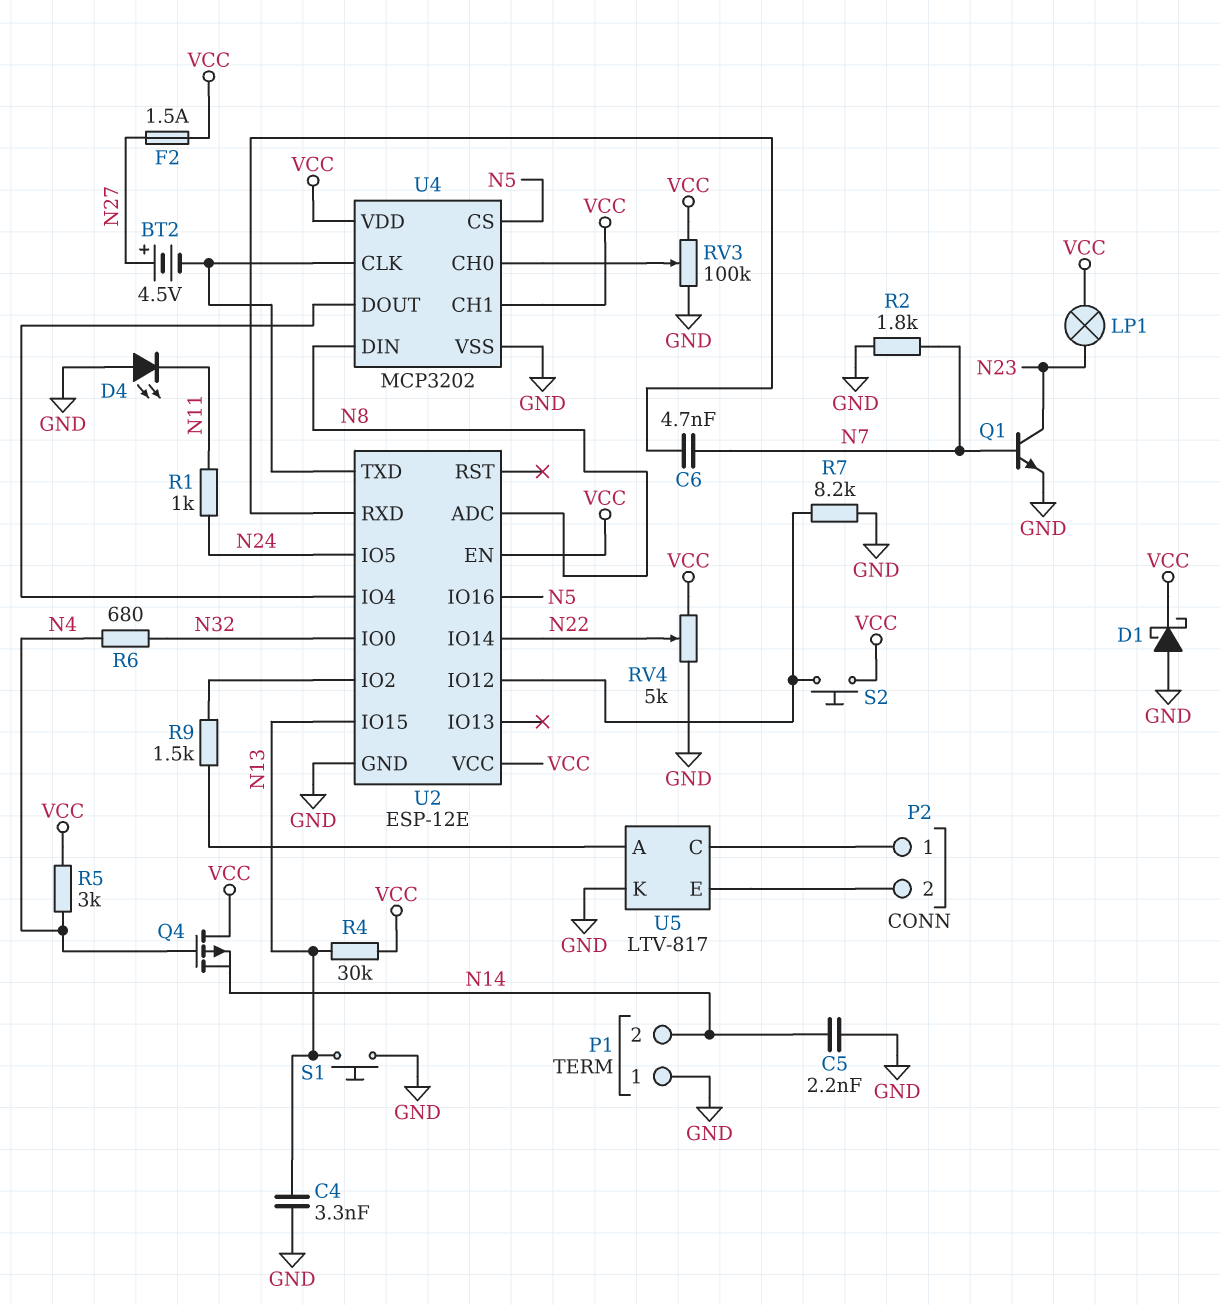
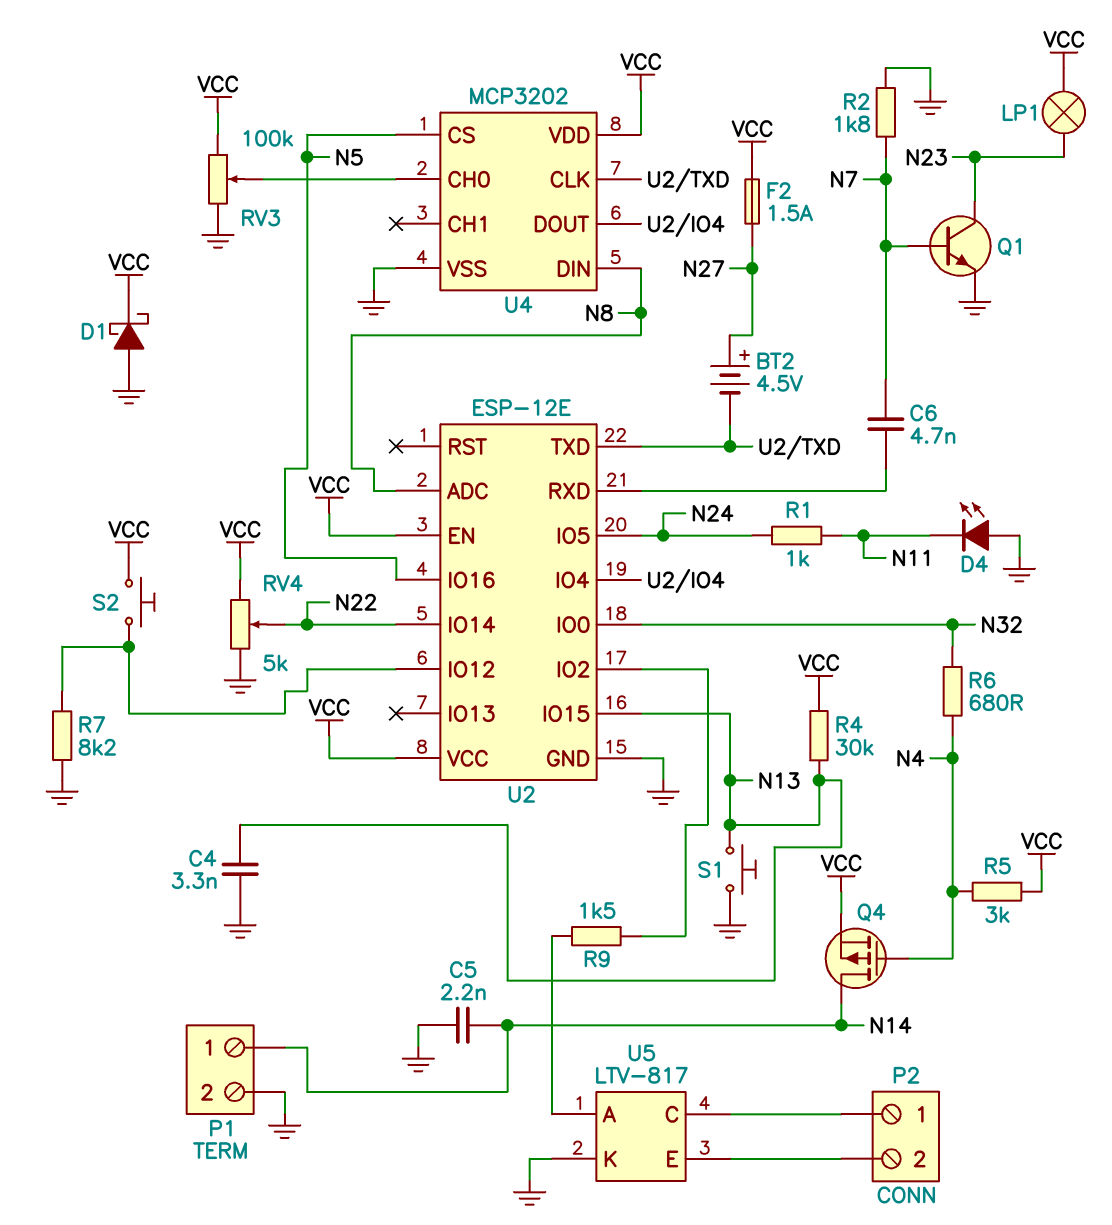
P1 pin 1: GND -> N14
P1 pin 2: N14 -> GND
Q4: PMOS (G N4, D VCC, S N14) -> PMOS (G N4, D N14, S VCC)
U4 pin CH1: VCC -> none

